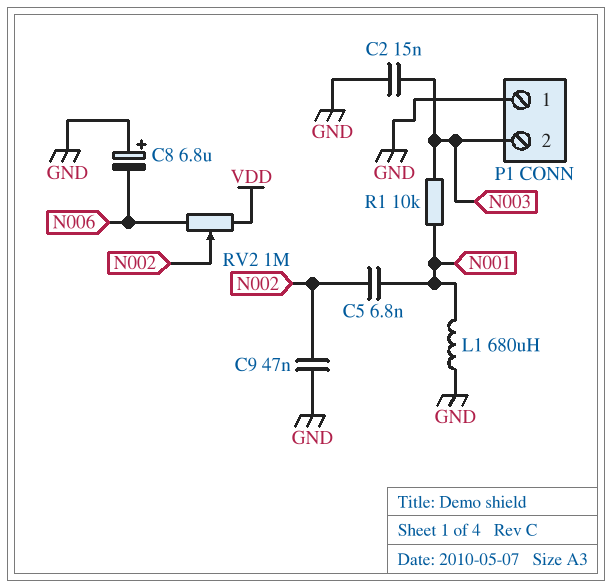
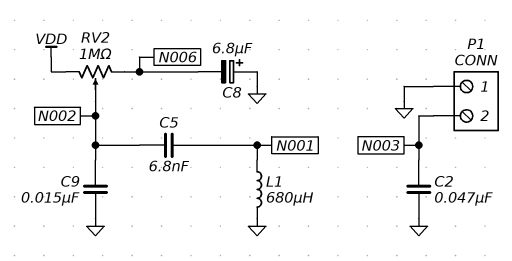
C2: 15nF (GND, N003) -> 47nF (GND, N003)
C9: 47nF (GND, N002) -> 15nF (GND, N002)
R1: 10k (N001, N003) -> none

